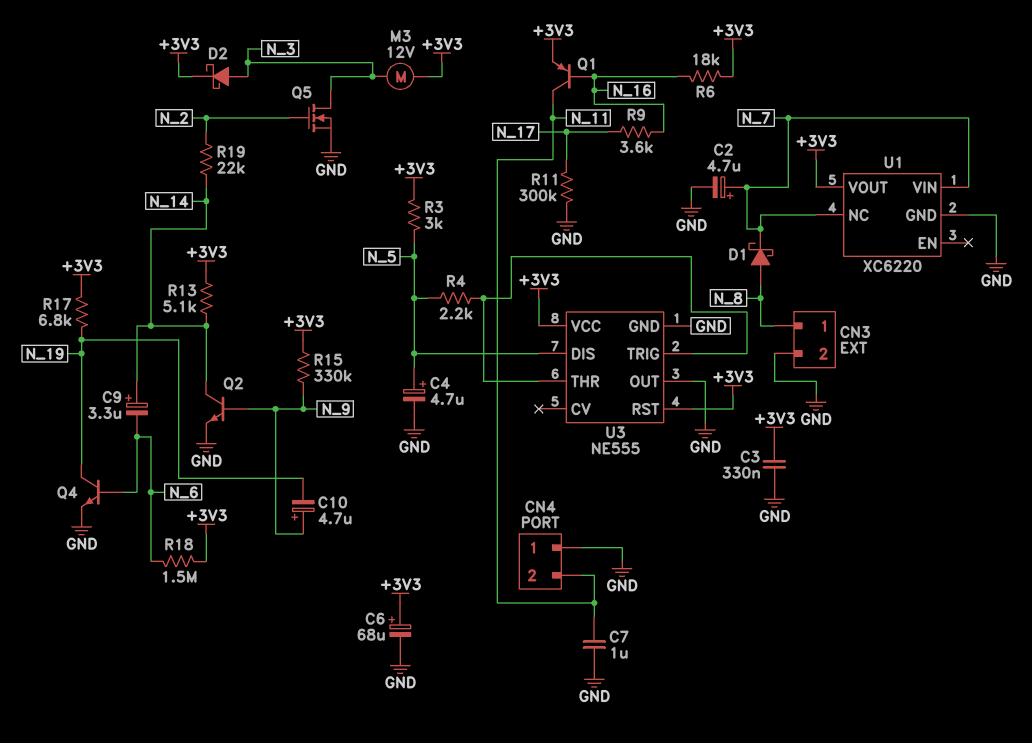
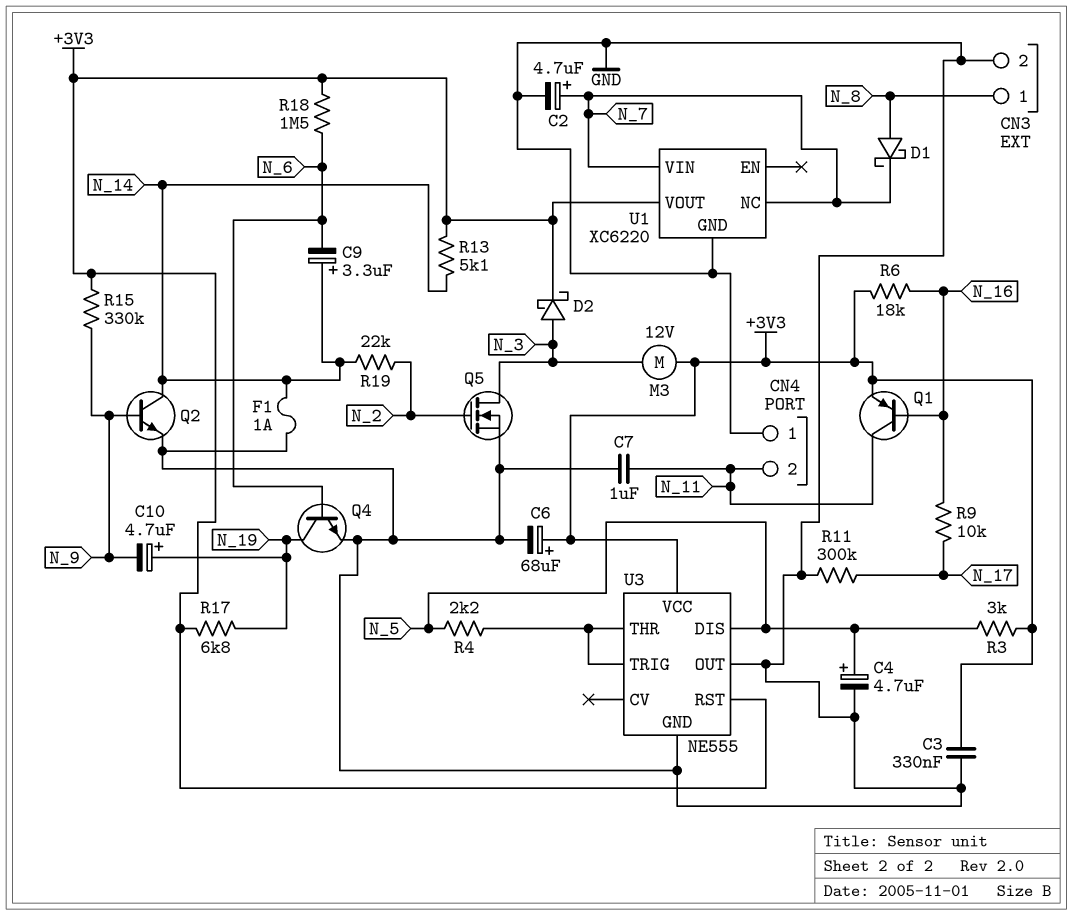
C10: 4.7uF (plus N_9, minus N_19) -> 4.7uF (plus N_19, minus N_9)
F1: none -> 1A (GND, N_14)
R9: 3.6k (N_16, N_17) -> 10k (N_16, N_17)

